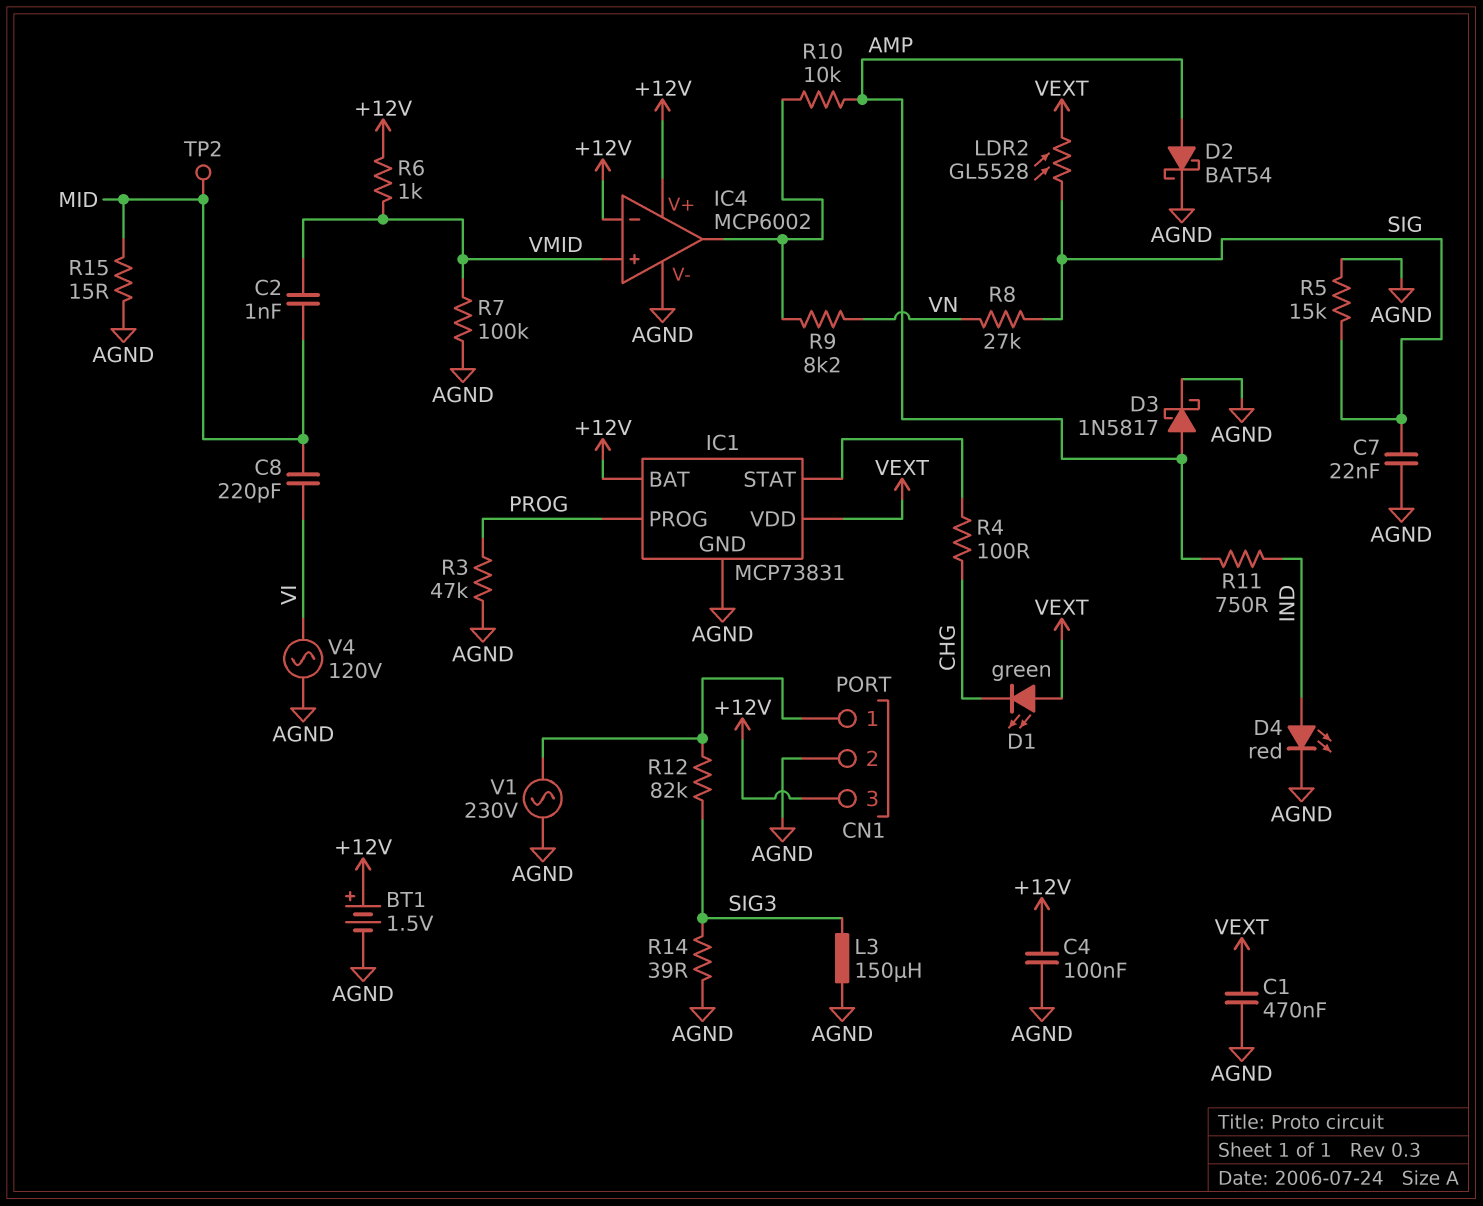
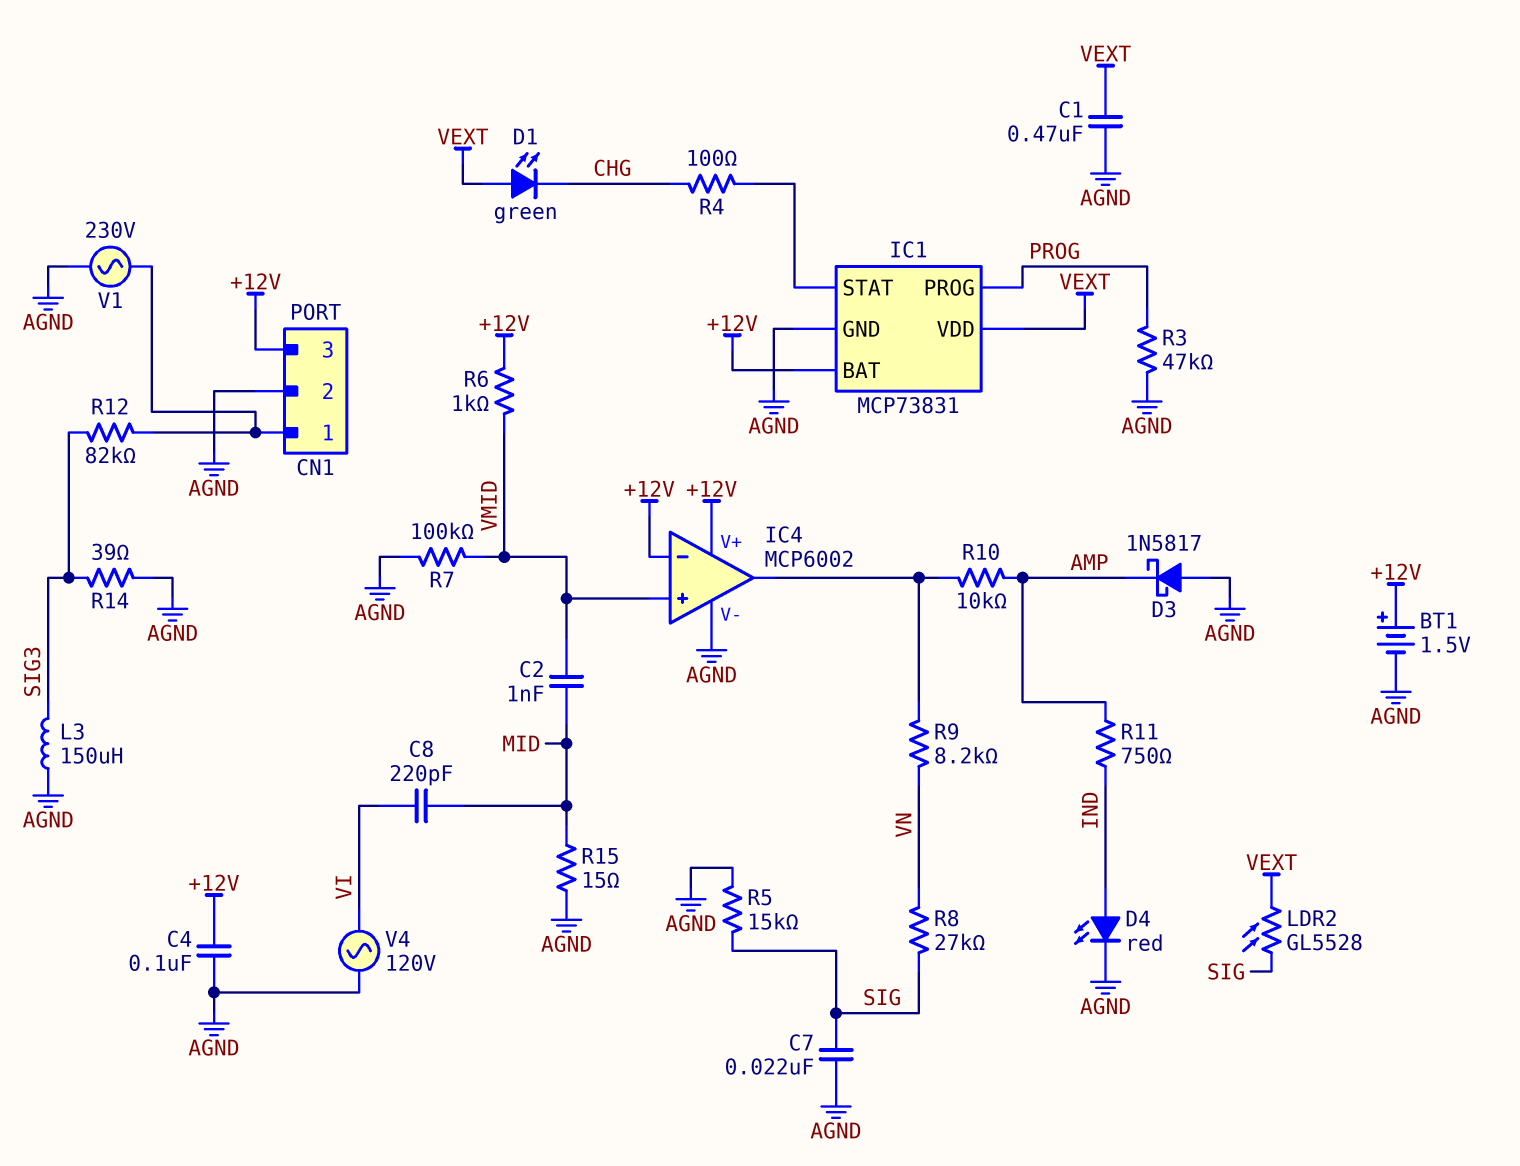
D2: schottky BAT54 (A AMP, K AGND) -> none
D3: schottky 1N5817 (A AMP, K AGND) -> schottky 1N5817 (A AGND, K AMP)
TP2: test point (MID) -> none

